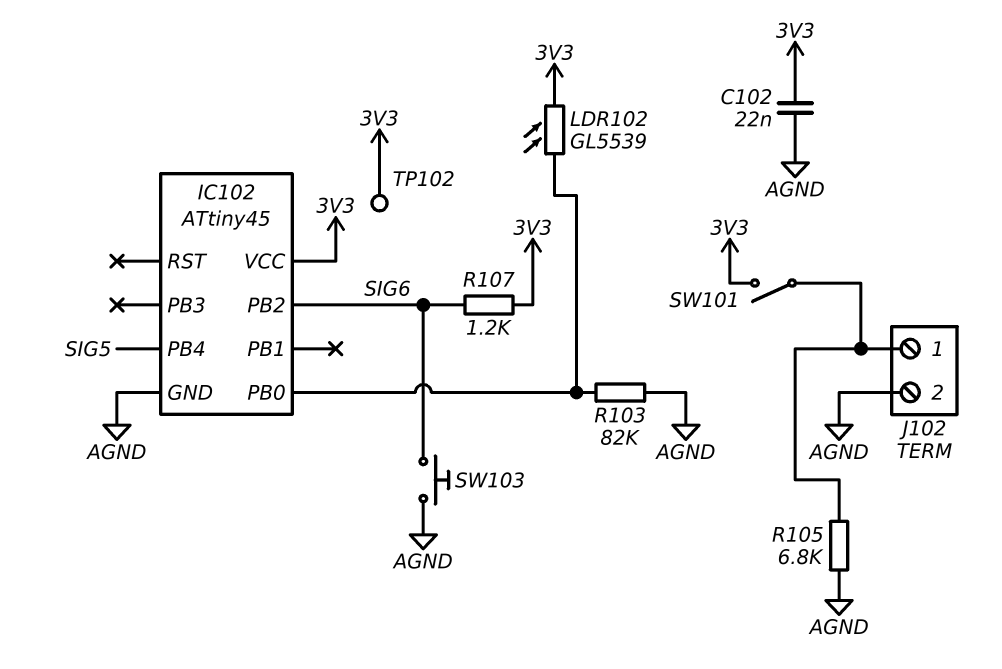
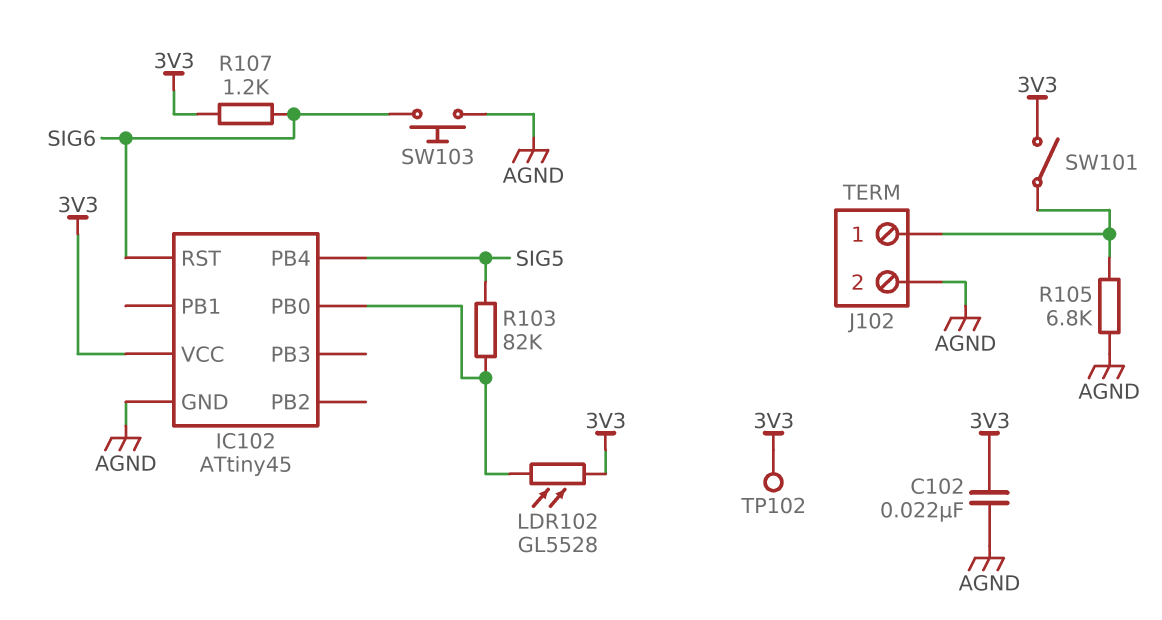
IC102 pin PB2: SIG6 -> none
IC102 pin RST: none -> SIG6
LDR102: GL5539 (3V3, IC102/PB0) -> GL5528 (3V3, IC102/PB0)
R103: 82k (AGND, IC102/PB0) -> 82k (IC102/PB0, SIG5)

